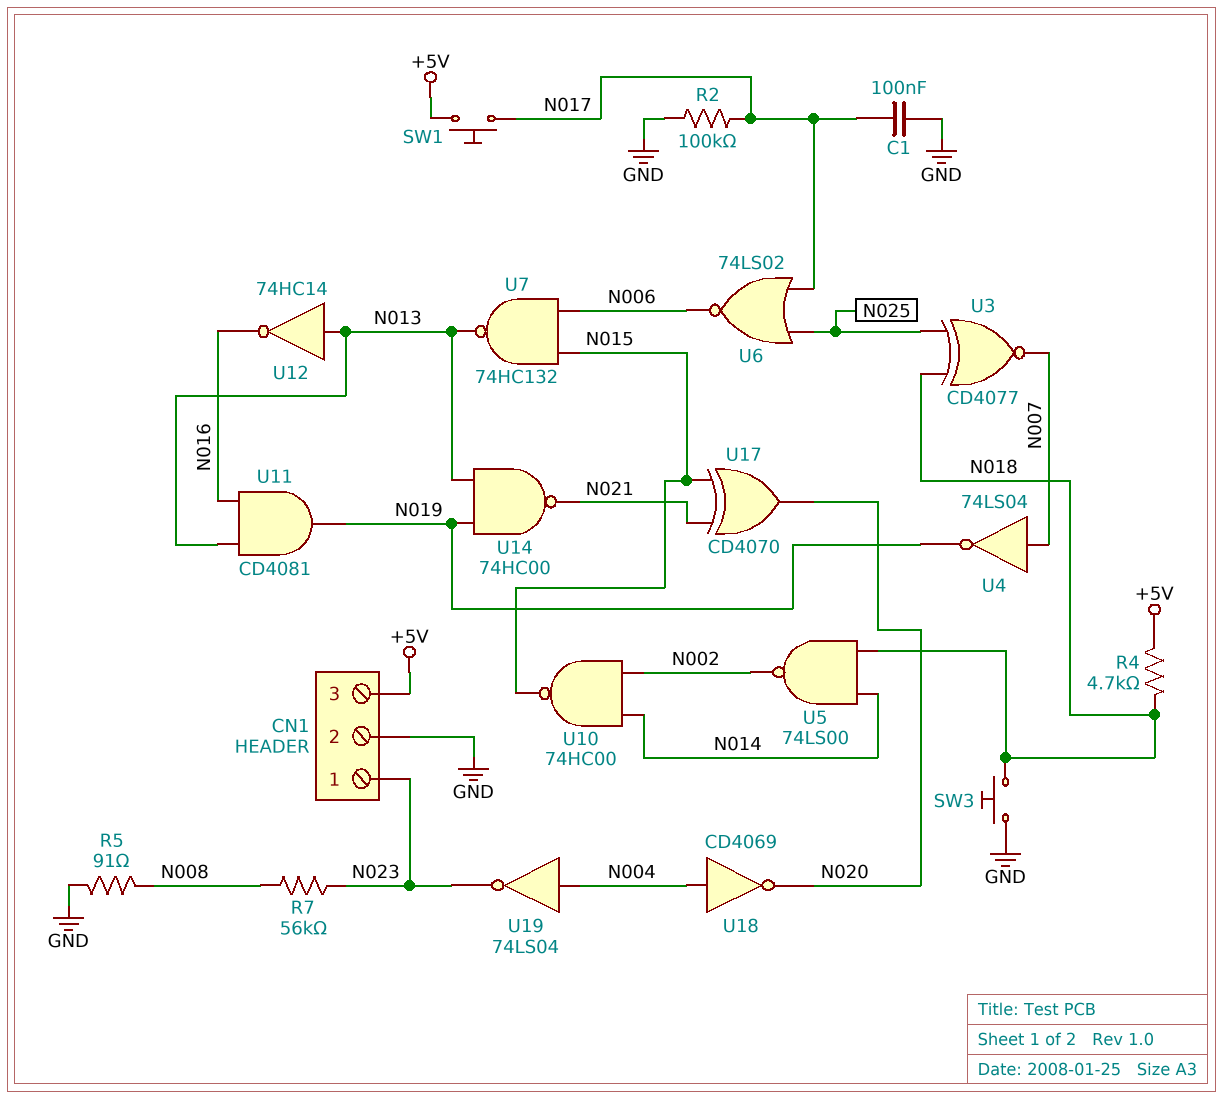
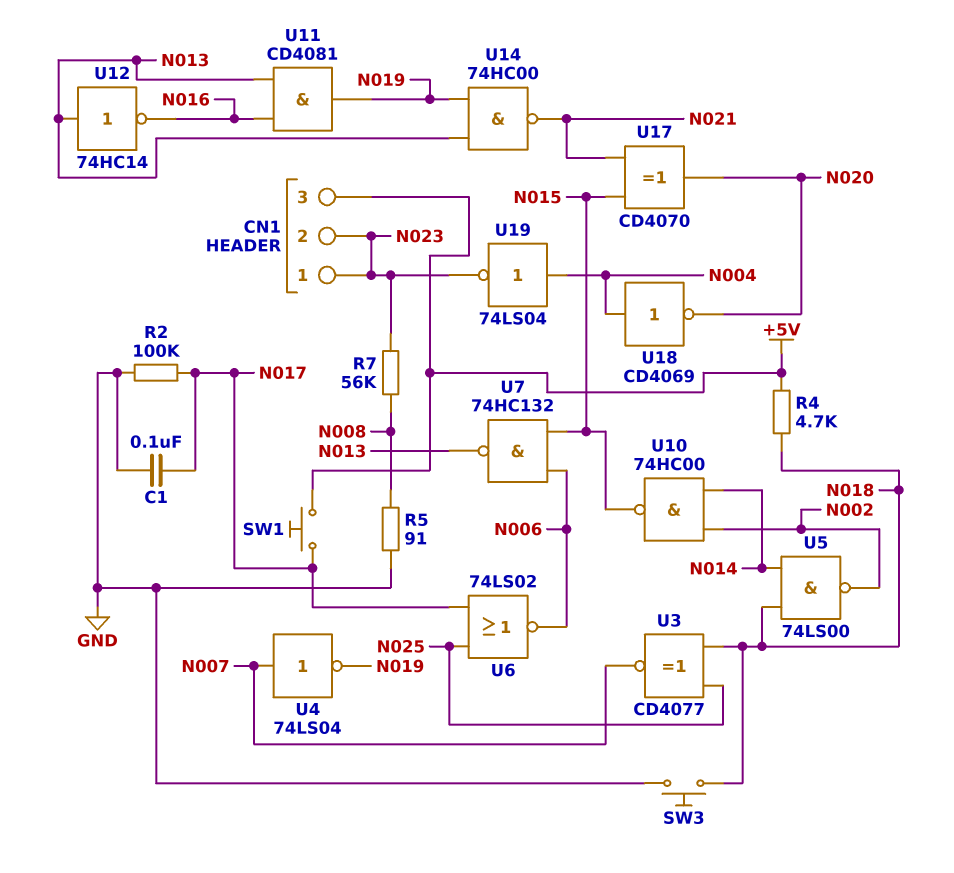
CN1 pin 2: GND -> N023

